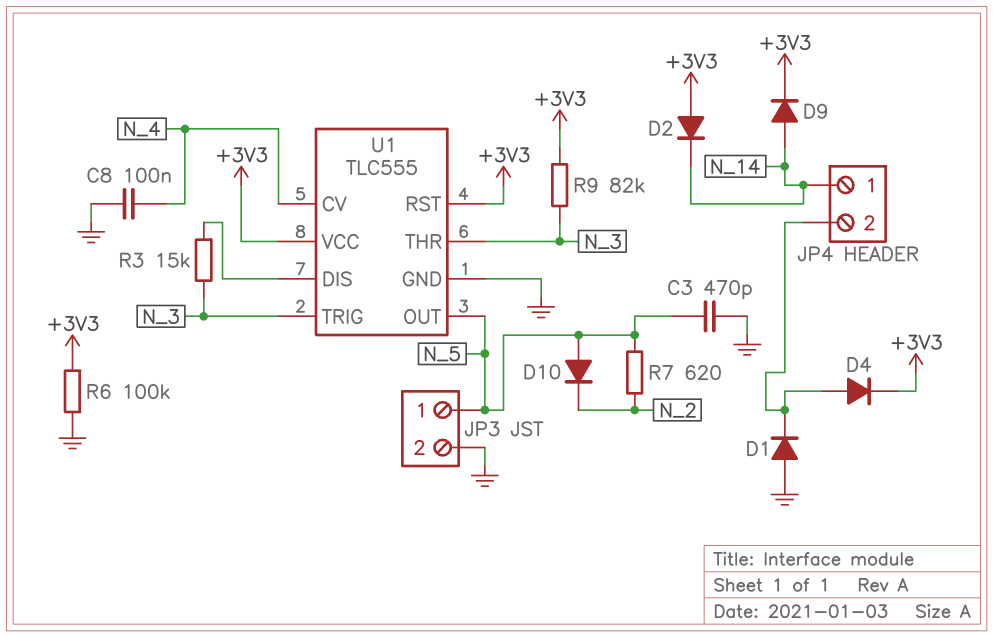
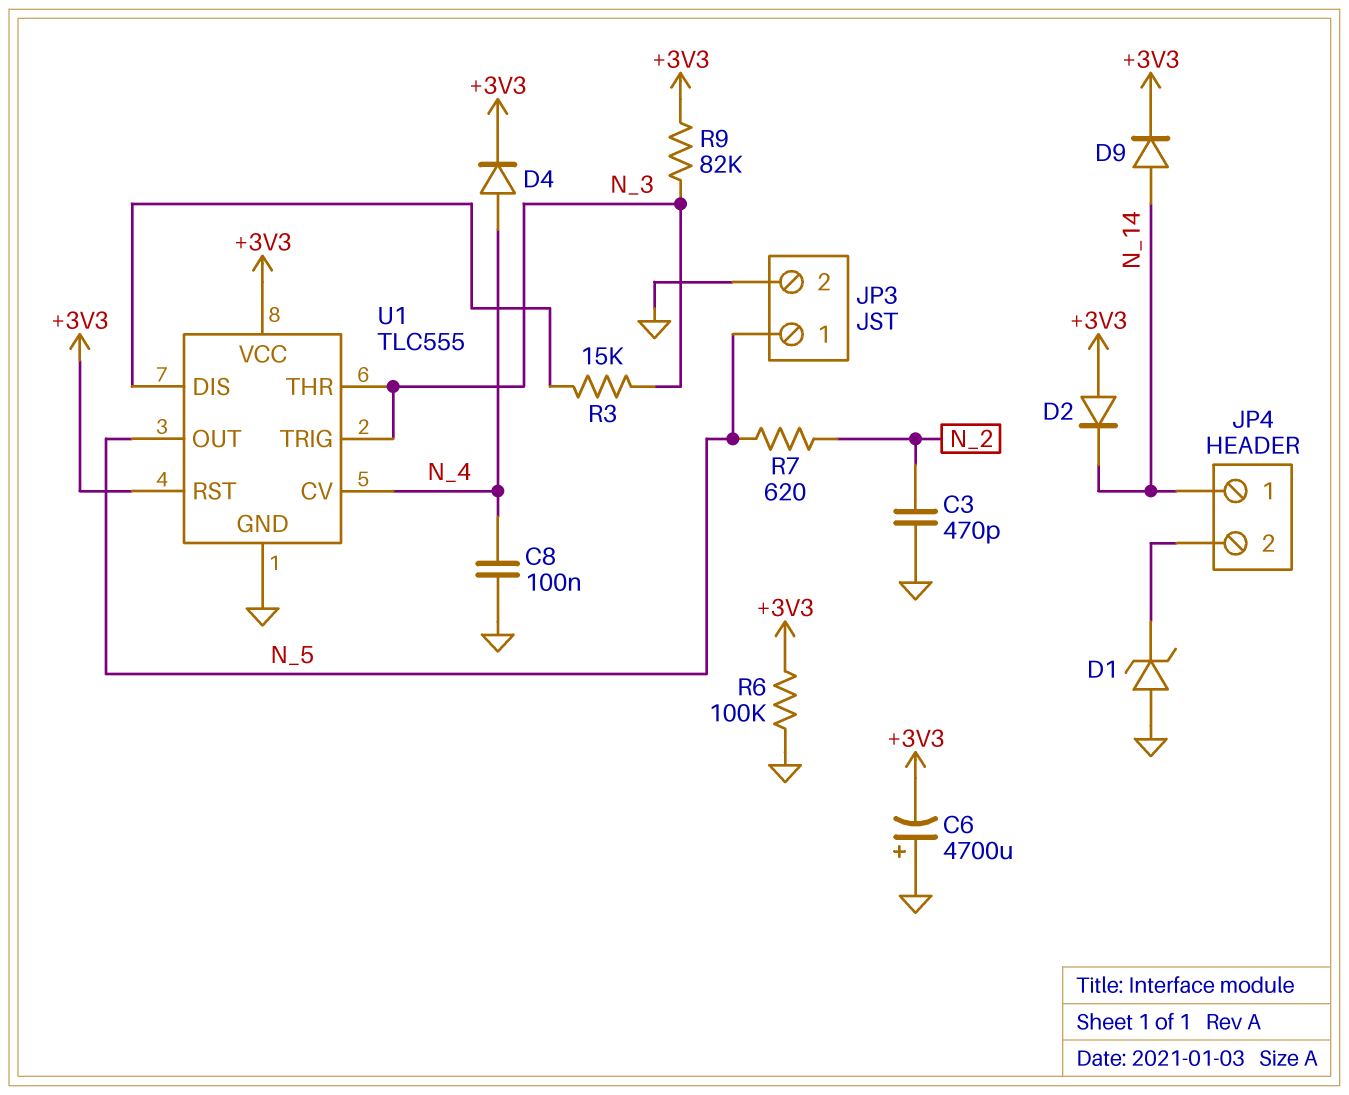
C3: 470pF (GND, N_5) -> 470pF (GND, N_2)
C6: none -> 4700uF (plus GND, minus +3V3)
D1: diode (A GND, K JP4/2) -> zener (A GND, K JP4/2)
D4: diode (A JP4/2, K +3V3) -> diode (A N_4, K +3V3)
D10: diode (A N_5, K N_2) -> none

